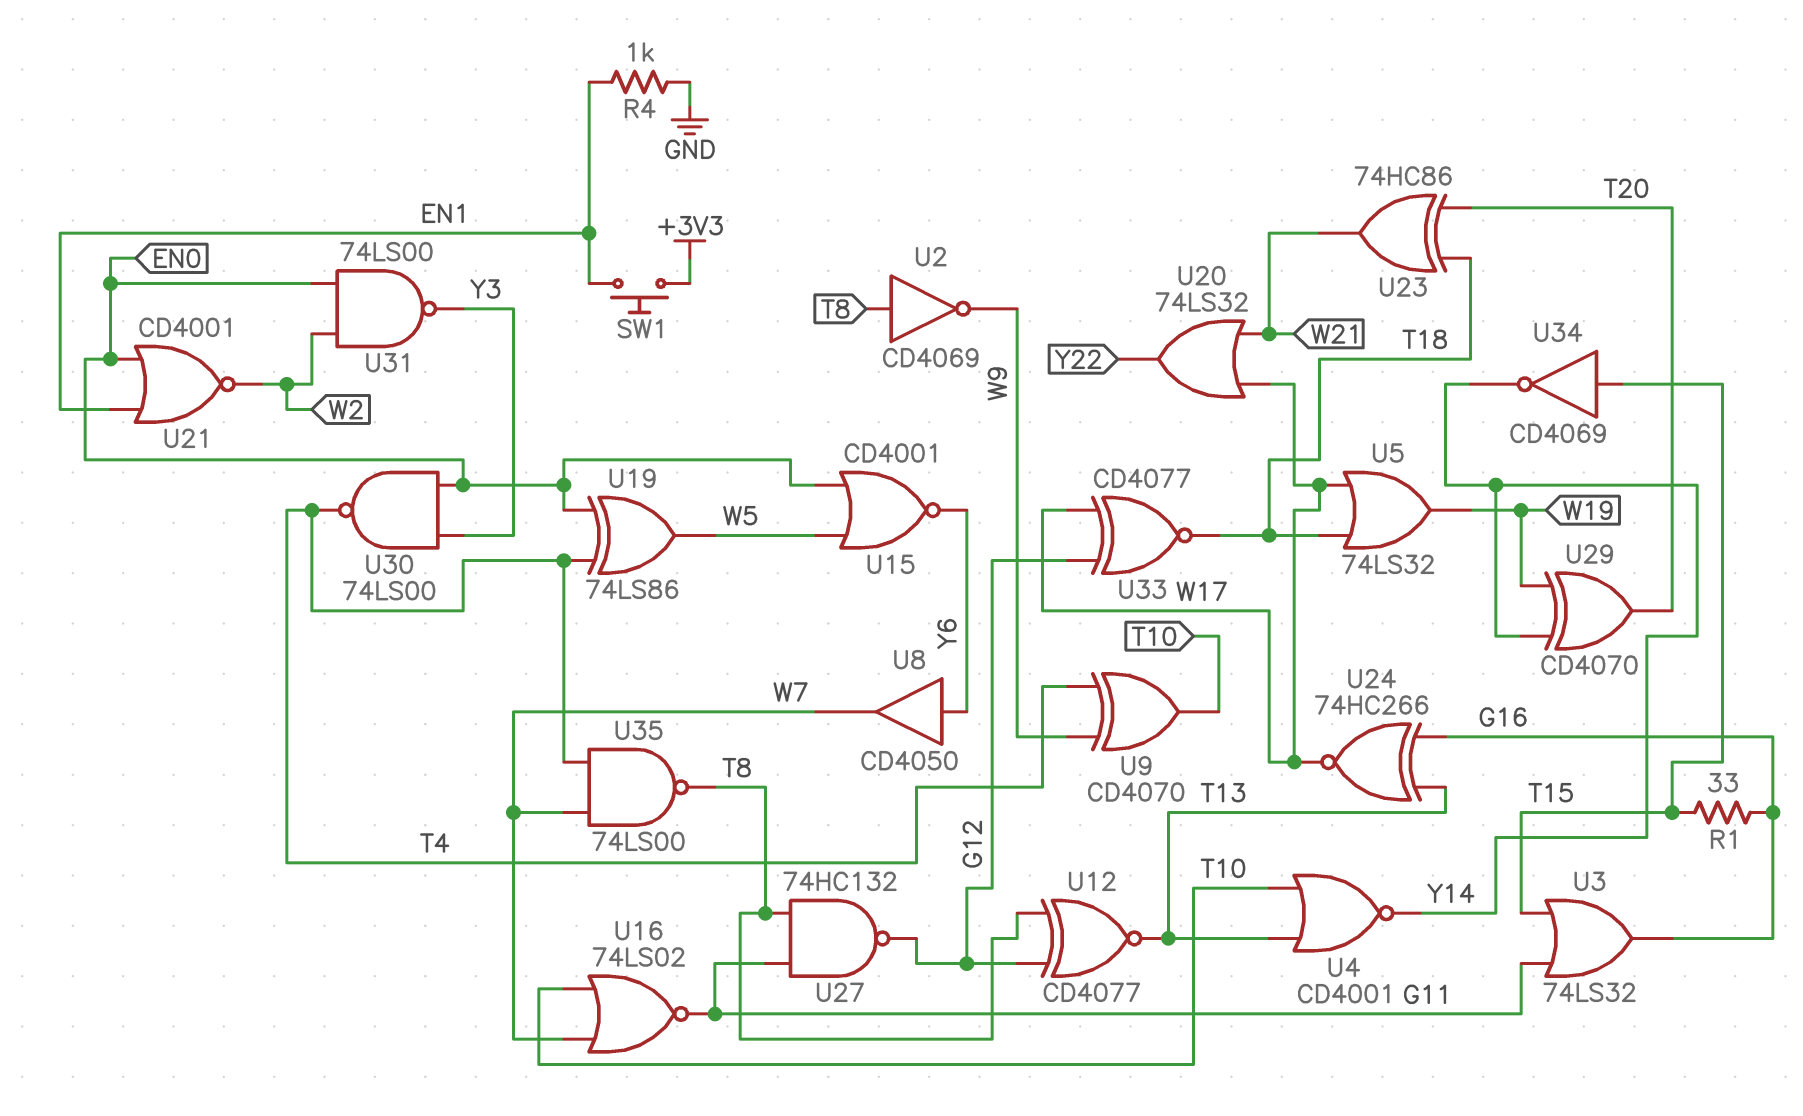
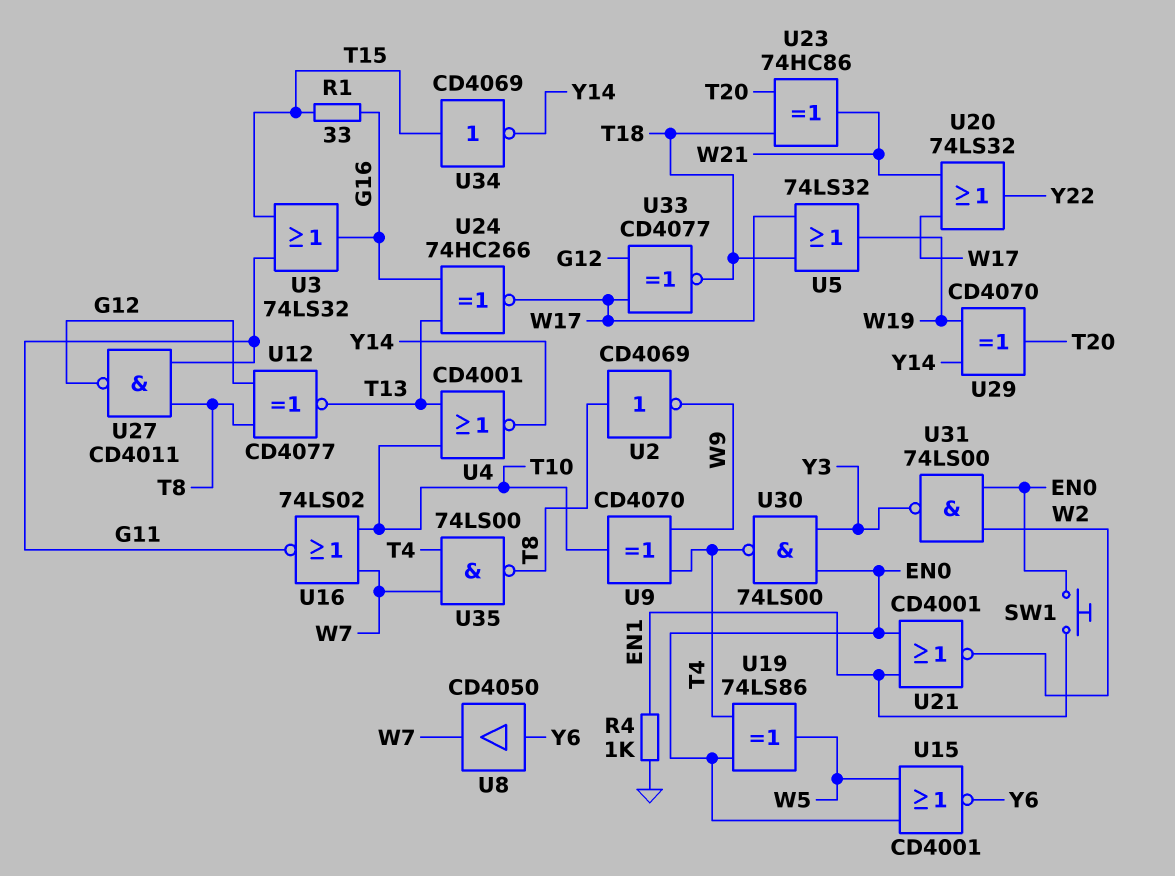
SW1: button (+3V3, EN1) -> button (EN0, EN1)
U27: NAND 74HC132 (in G11, in T8, out G12) -> NAND CD4011 (in G11, in T8, out G12)

